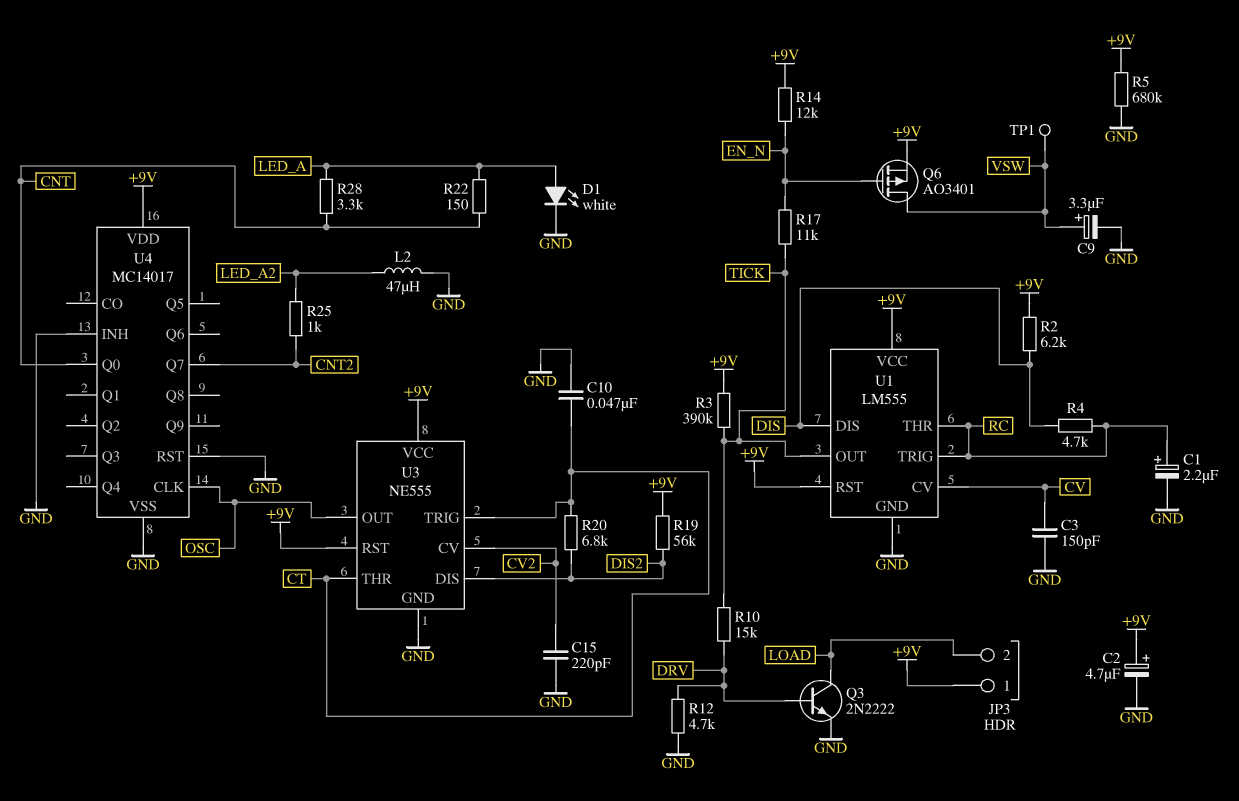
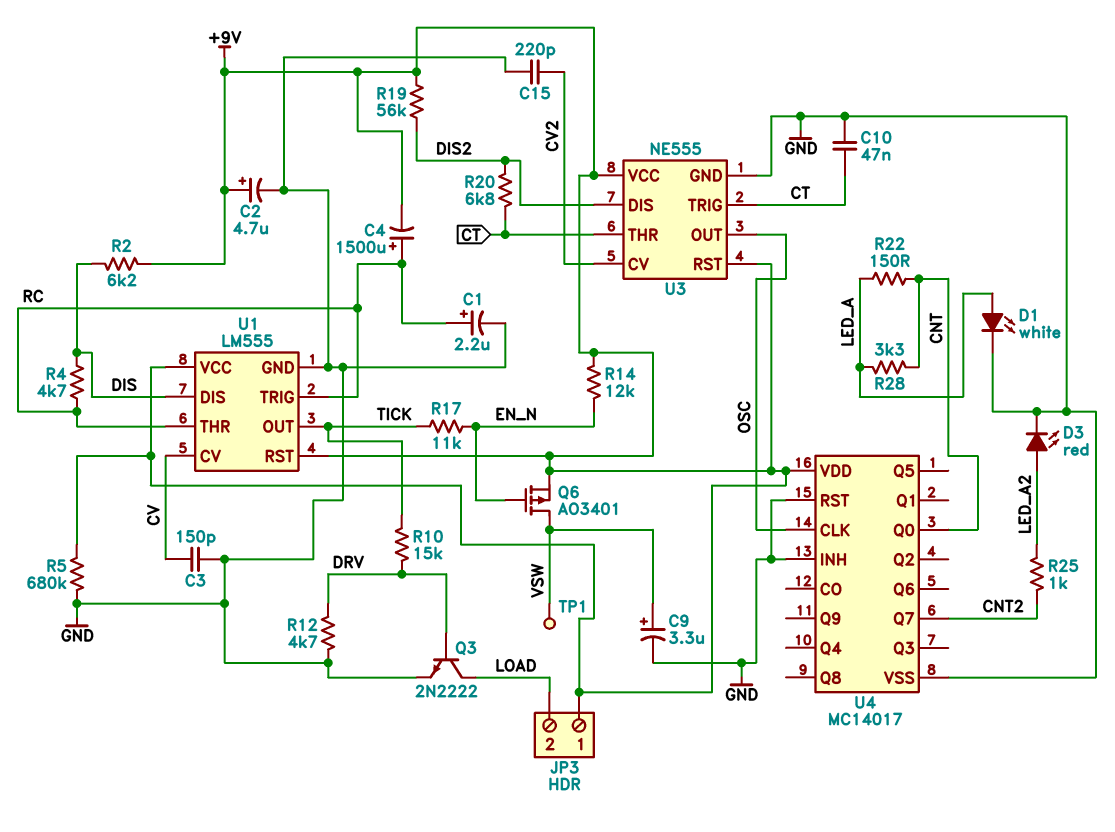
C4: none -> 1500uF (plus RC, minus +9V)
D3: none -> LED red (A LED_A2, K GND)
L2: 47uH (GND, LED_A2) -> none
R3: 390k (+9V, TICK) -> none

